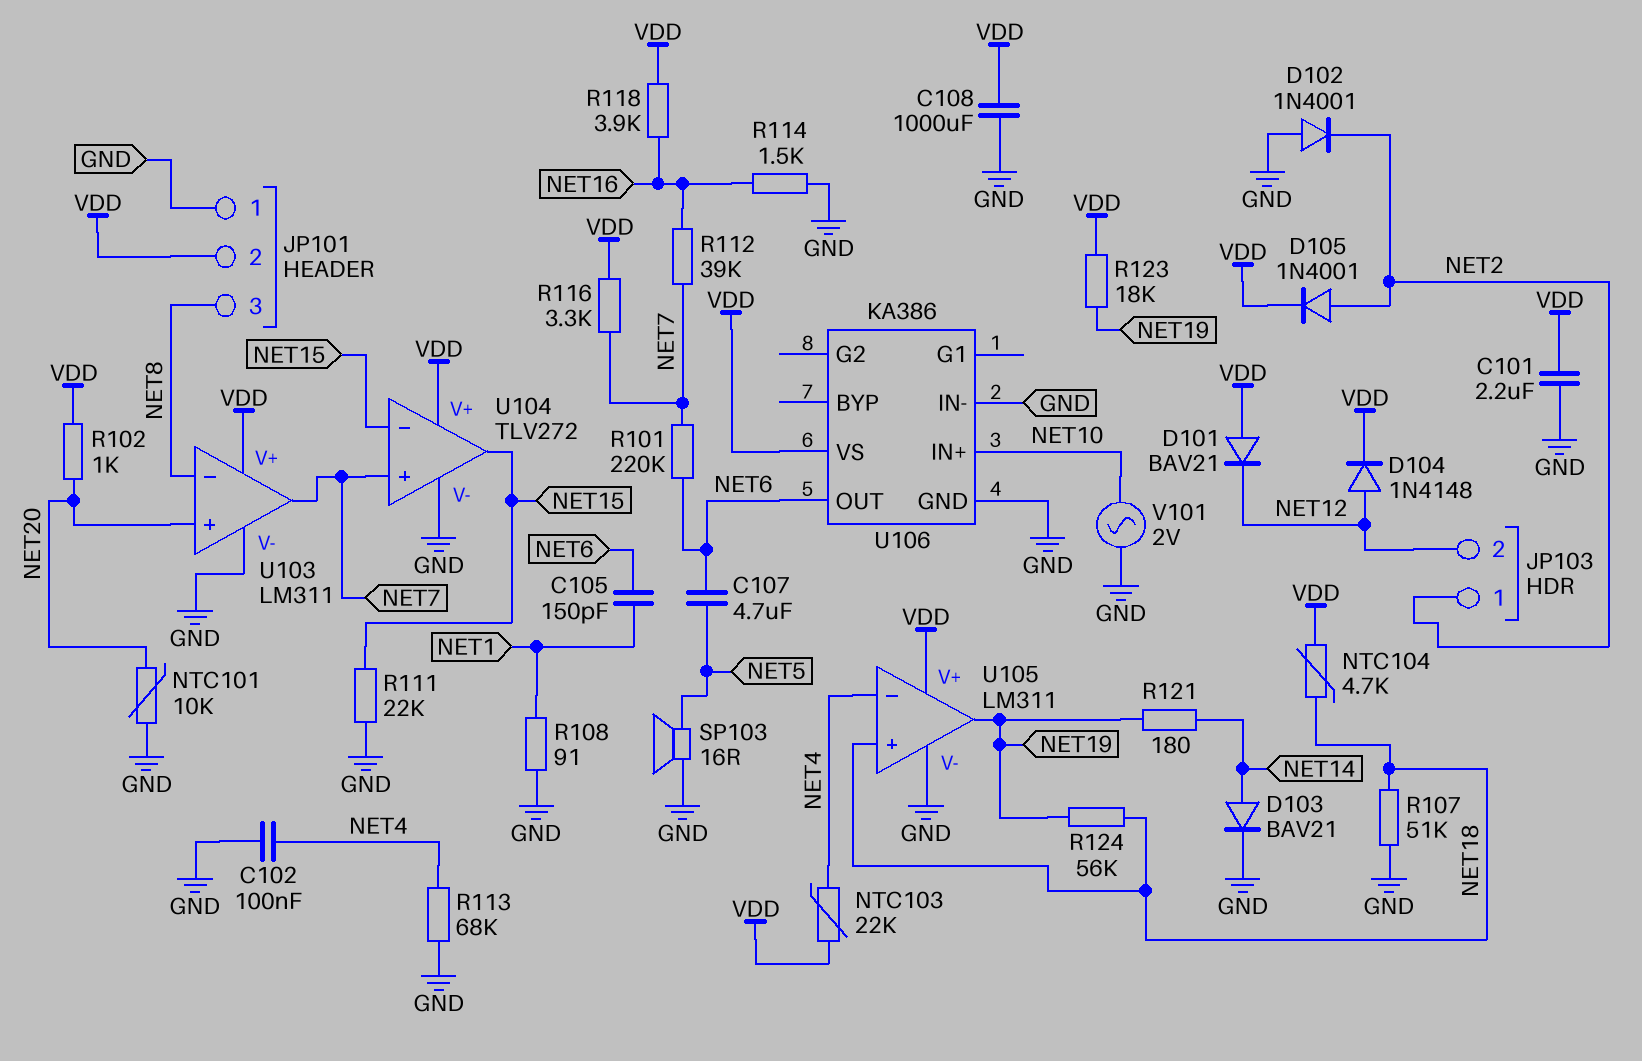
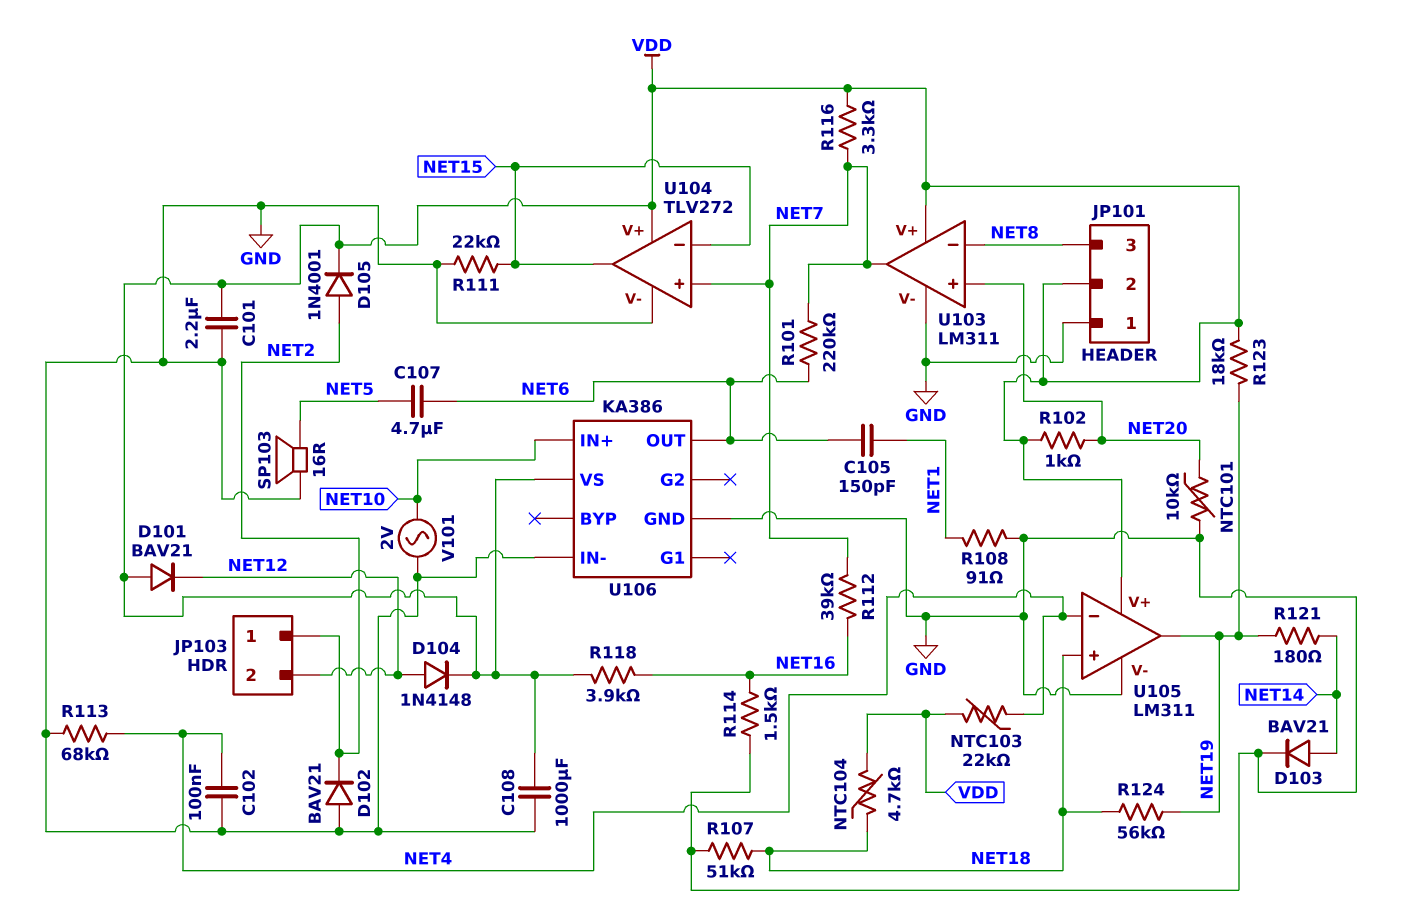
D102: diode 1N4001 (A GND, K NET2) -> diode BAV21 (A GND, K NET2)

